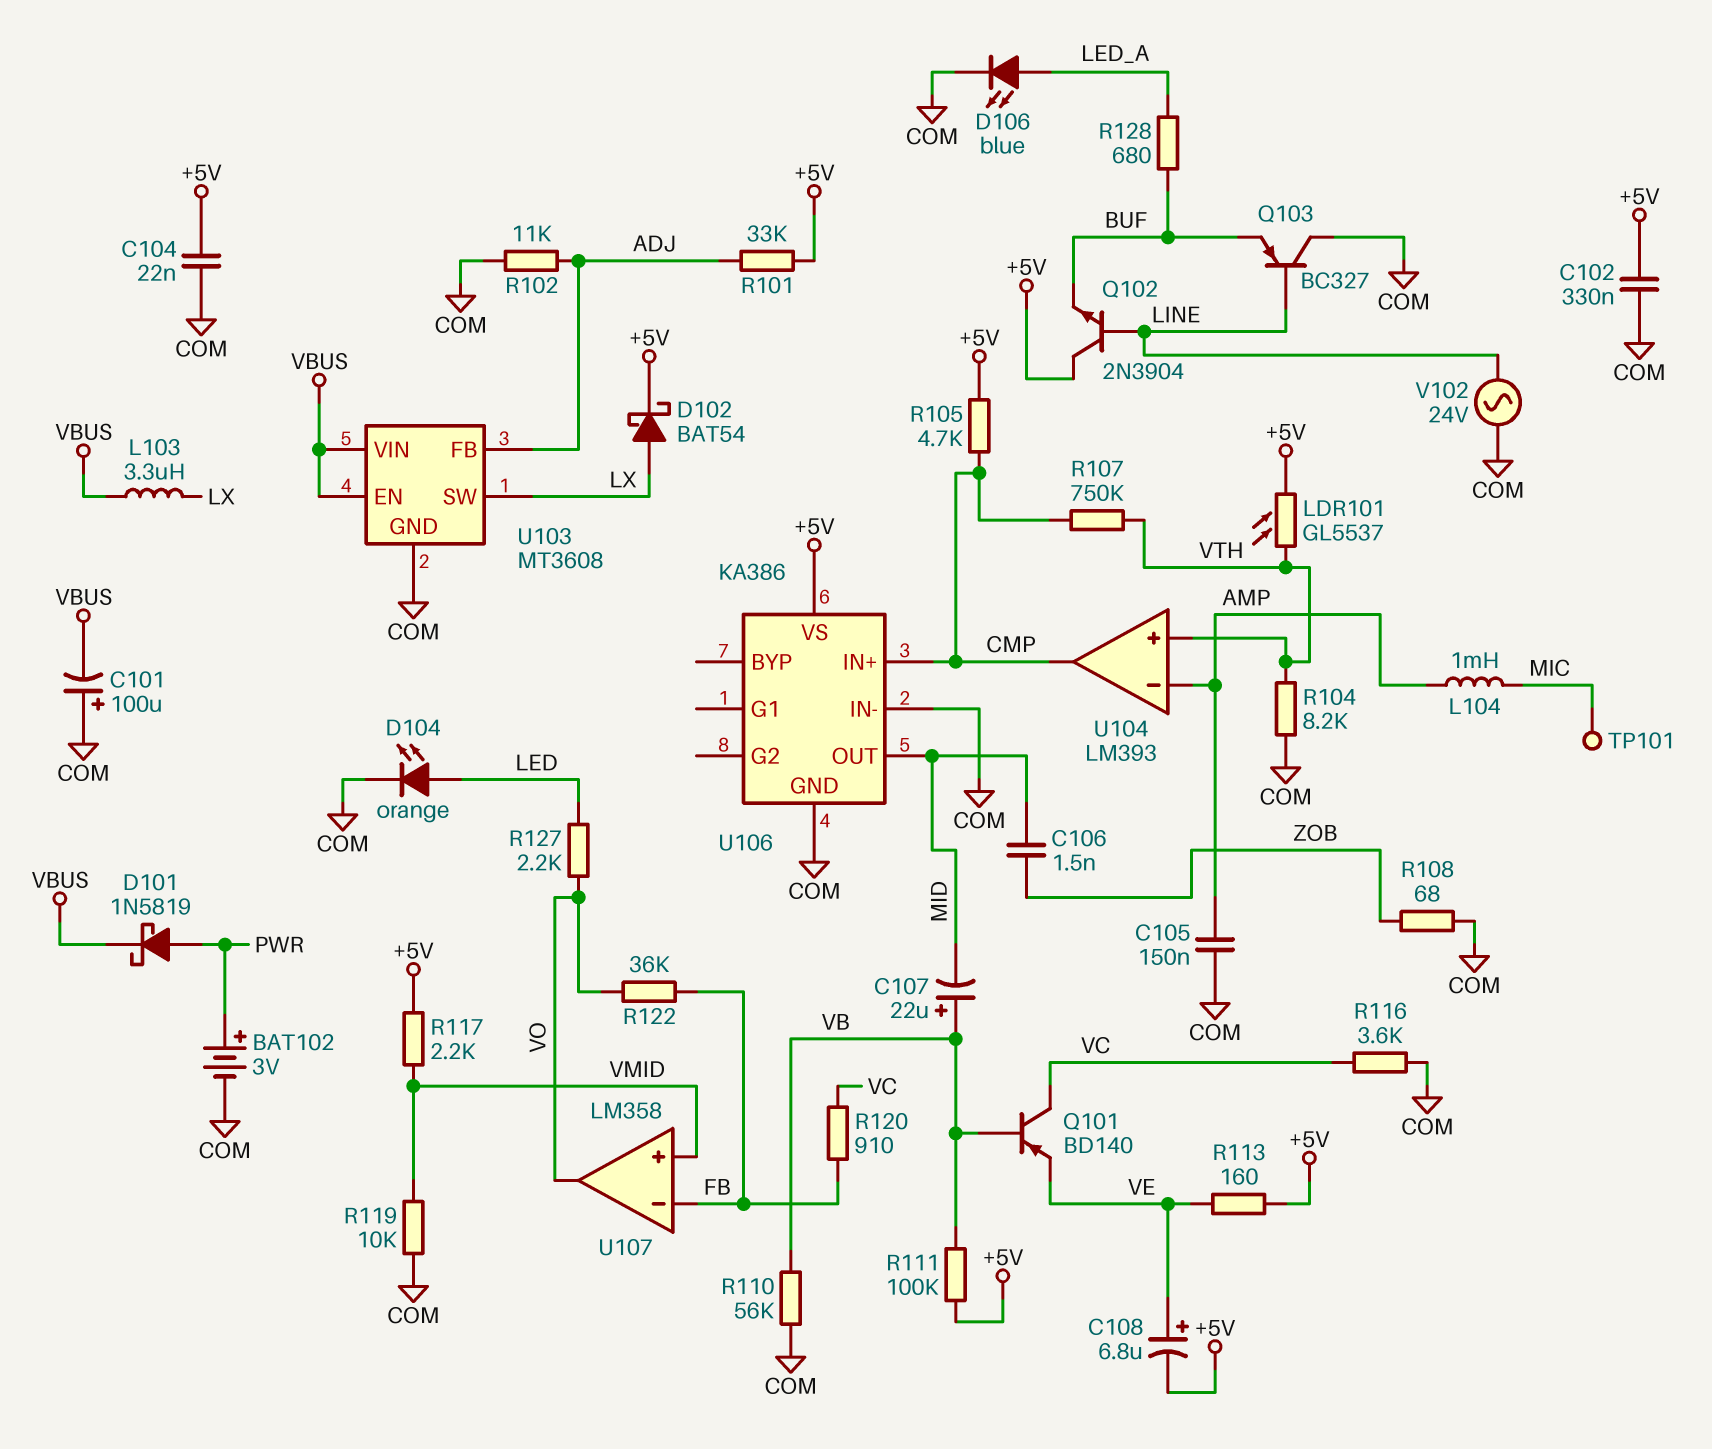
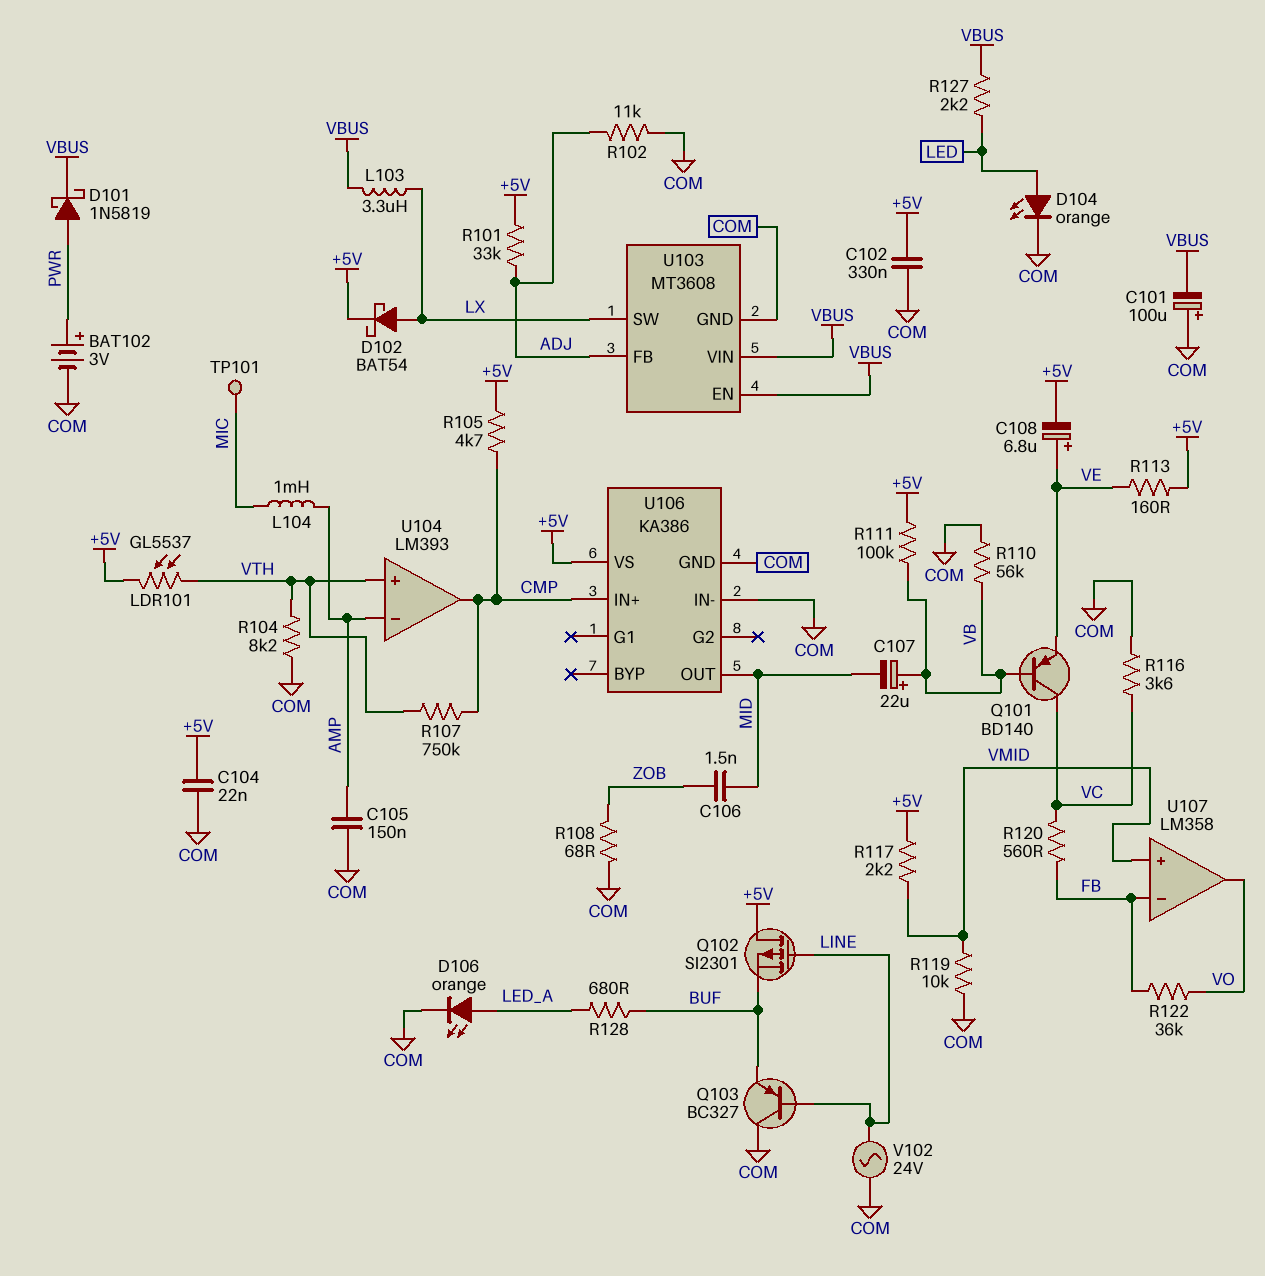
D106: LED blue (A LED_A, K COM) -> LED orange (A LED_A, K COM)
Q102: NPN 2N3904 (B LINE, C +5V, E BUF) -> PMOS SI2301 (G LINE, D +5V, S BUF)
R120: 910 (FB, VC) -> 560 (FB, VC)
R127: 2.2k (LED, VO) -> 2.2k (LED, VBUS)

